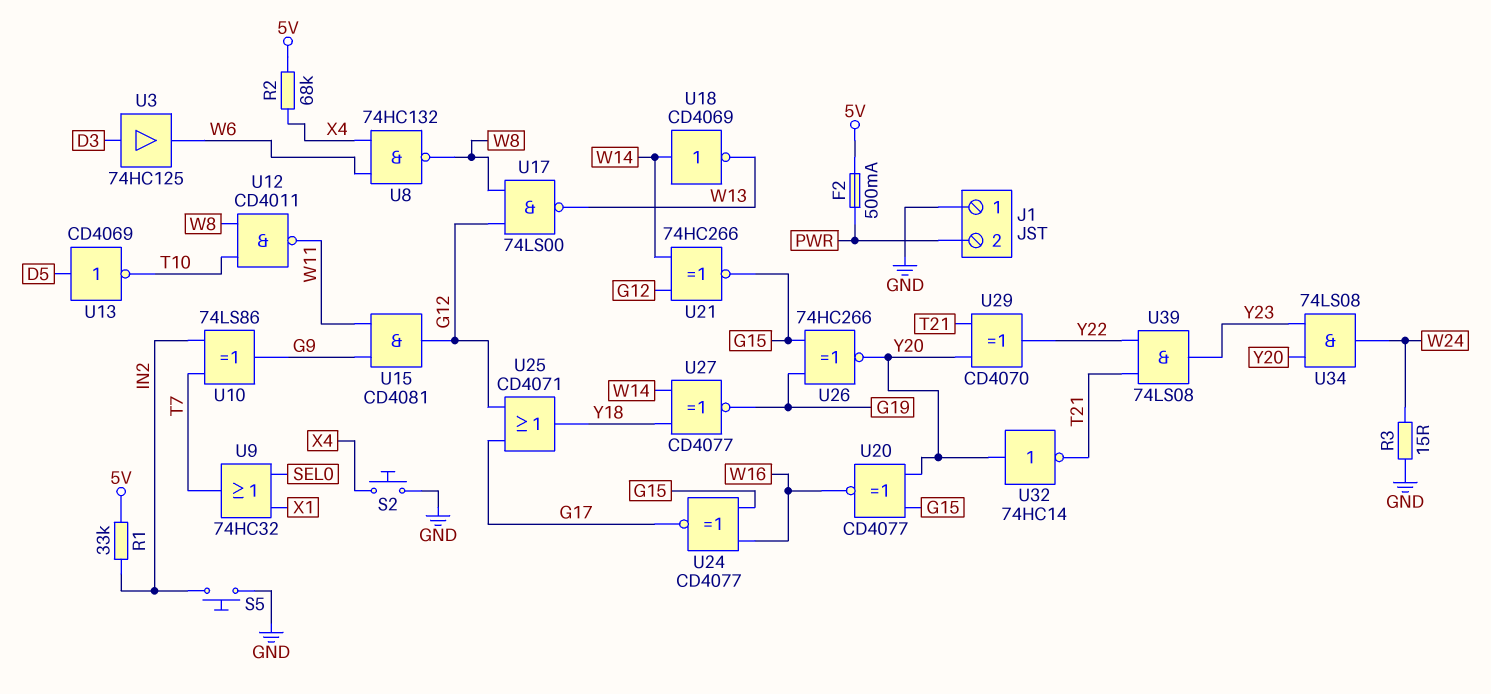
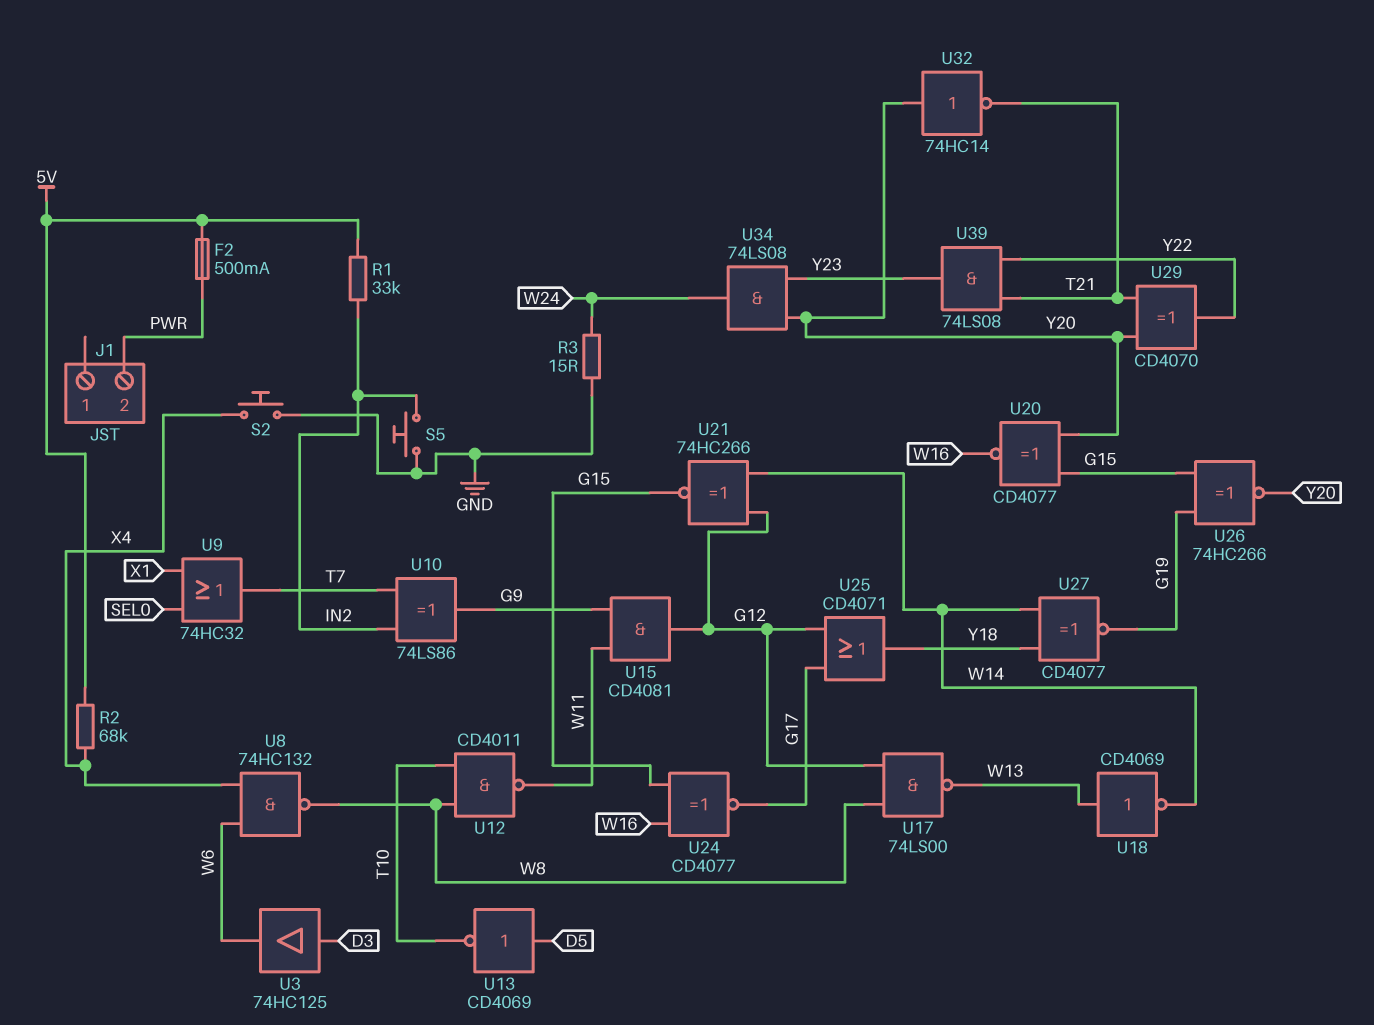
J1 pin 1: GND -> none
U18: NOT CD4069 (in W14, out W13) -> NOT CD4069 (in W13, out W14)

